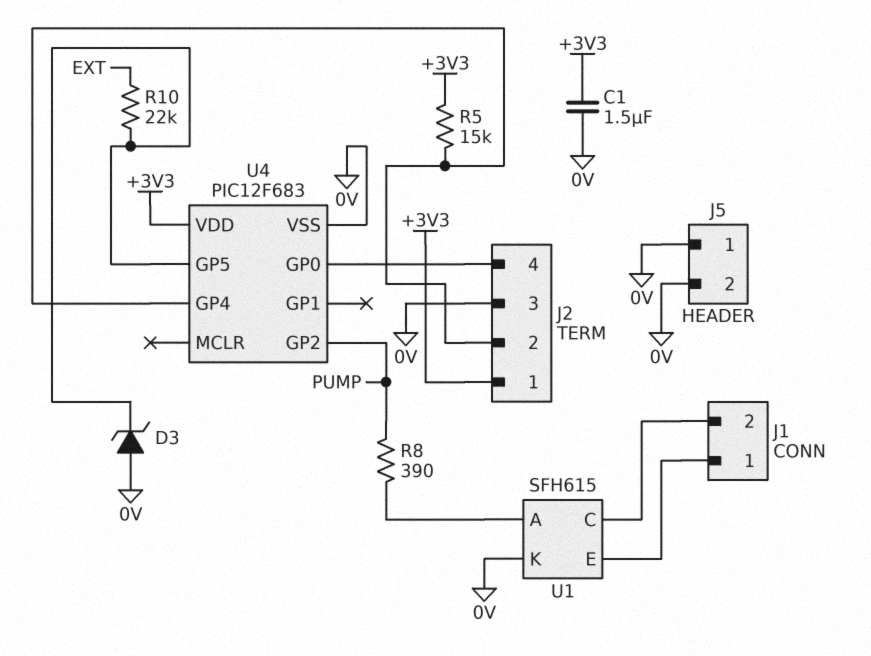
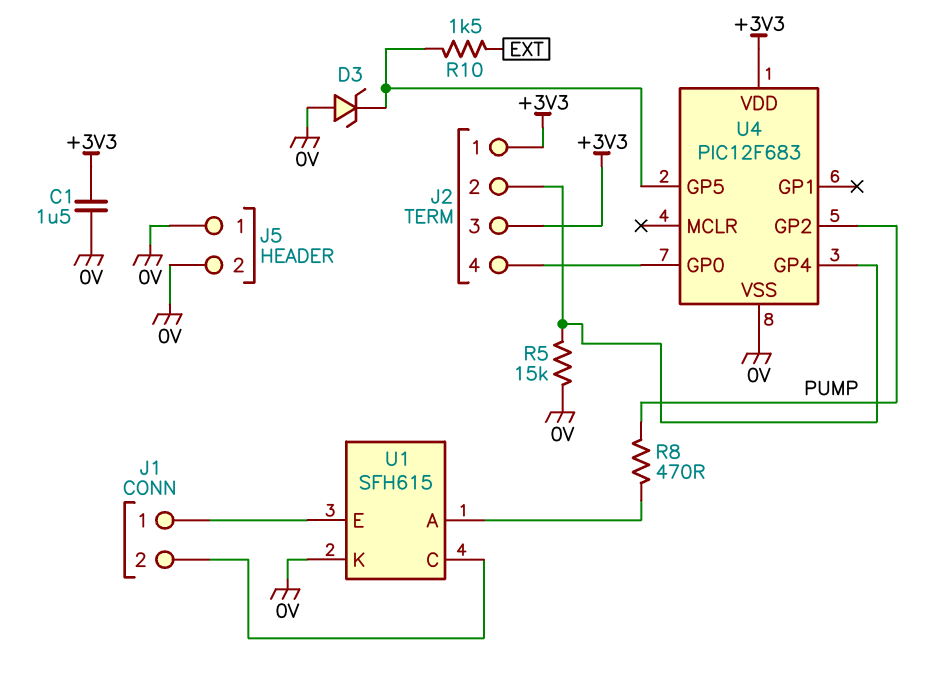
J2 pin 3: 0V -> +3V3
R5: 15k (+3V3, J2/2) -> 15k (0V, J2/2)
R8: 390 (PUMP, U1/A) -> 470 (PUMP, U1/A)
R10: 22k (EXT, U4/GP5) -> 1.5k (EXT, U4/GP5)

